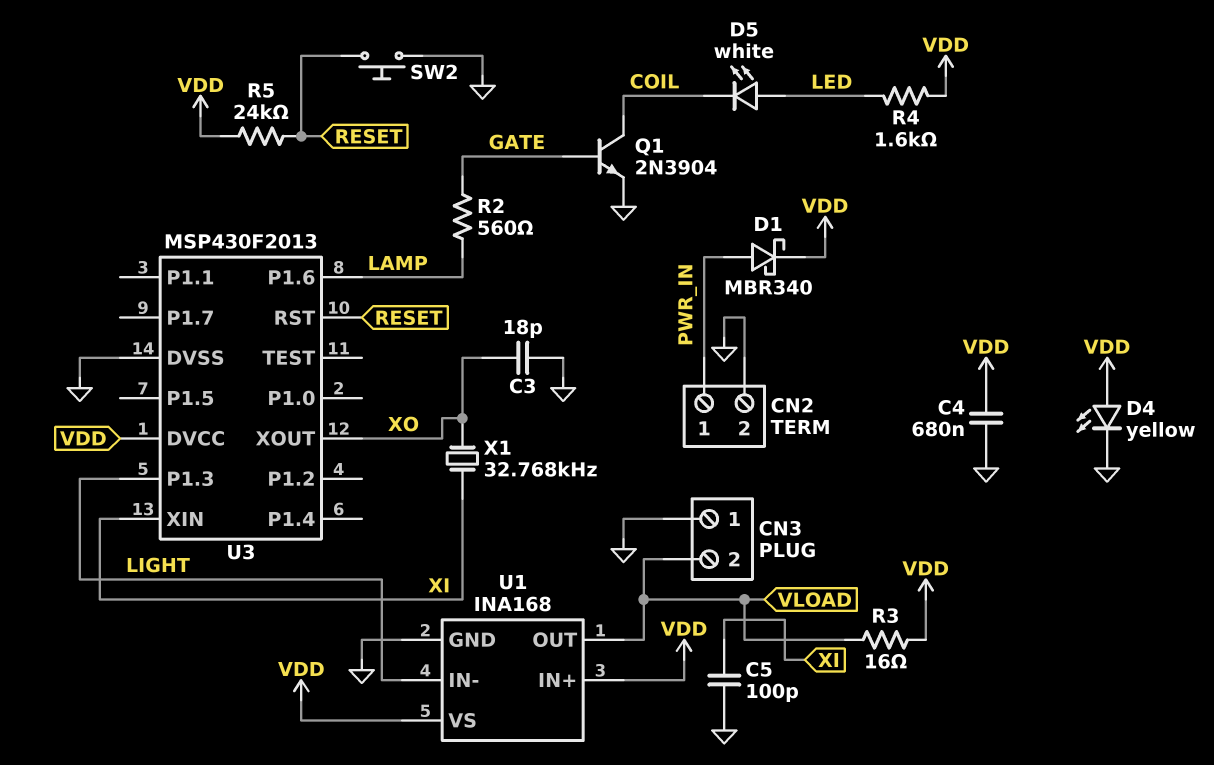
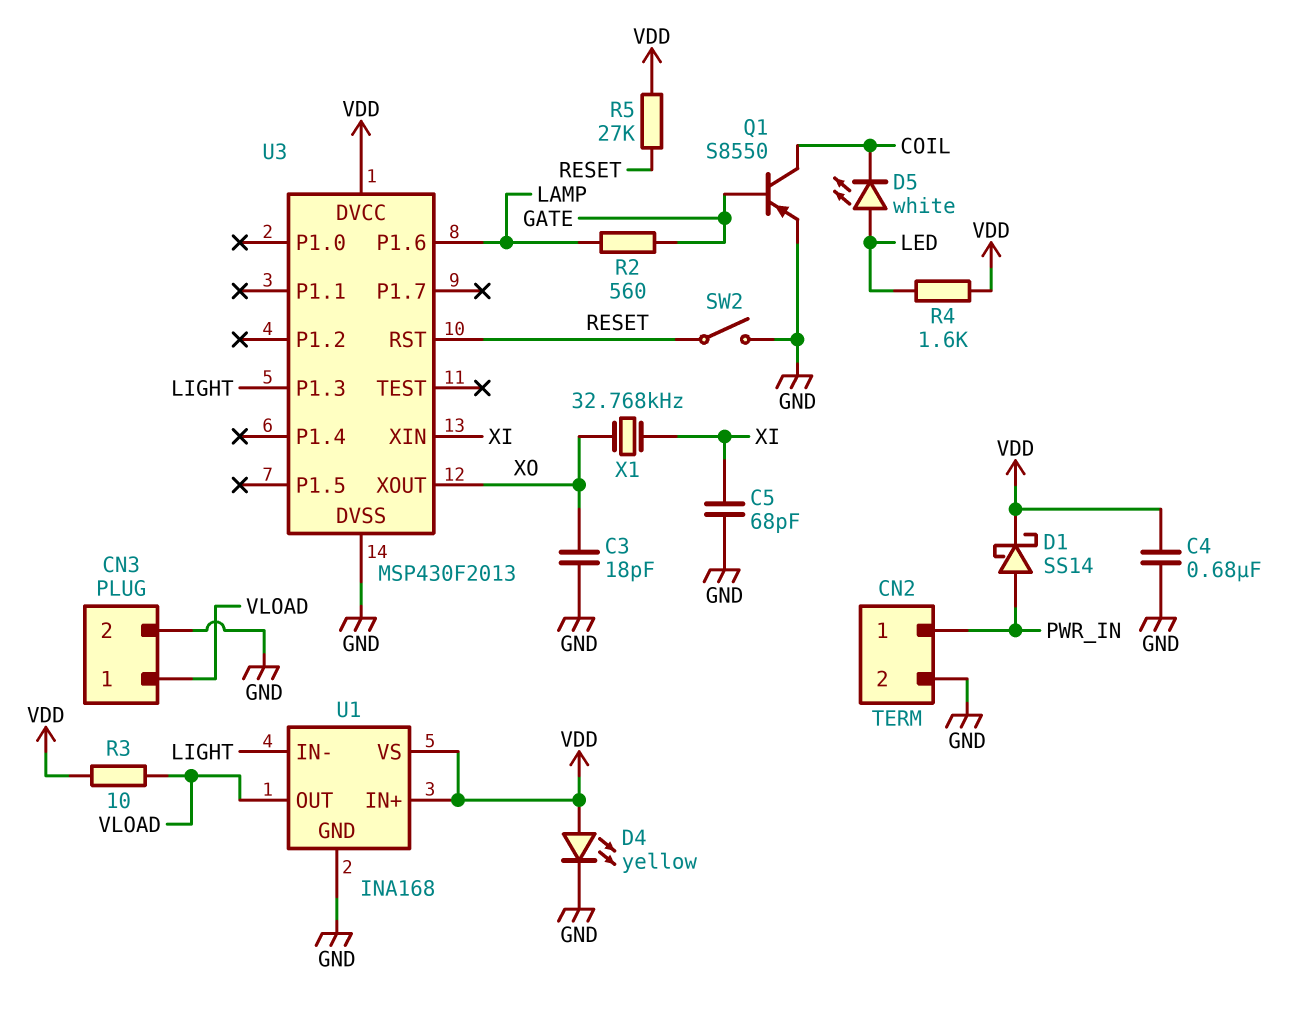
C5: 100pF (GND, XI) -> 68pF (GND, XI)
CN3 pin 1: GND -> VLOAD
CN3 pin 2: VLOAD -> GND
D1: schottky MBR340 (A PWR_IN, K VDD) -> schottky SS14 (A PWR_IN, K VDD)
Q1: NPN 2N3904 (B GATE, C COIL, E GND) -> PNP S8550 (B GATE, C COIL, E GND)
R3: 16 (VDD, VLOAD) -> 10 (VDD, VLOAD)
R5: 24k (RESET, VDD) -> 27k (RESET, VDD)
SW2: button (GND, RESET) -> switch (GND, RESET)

